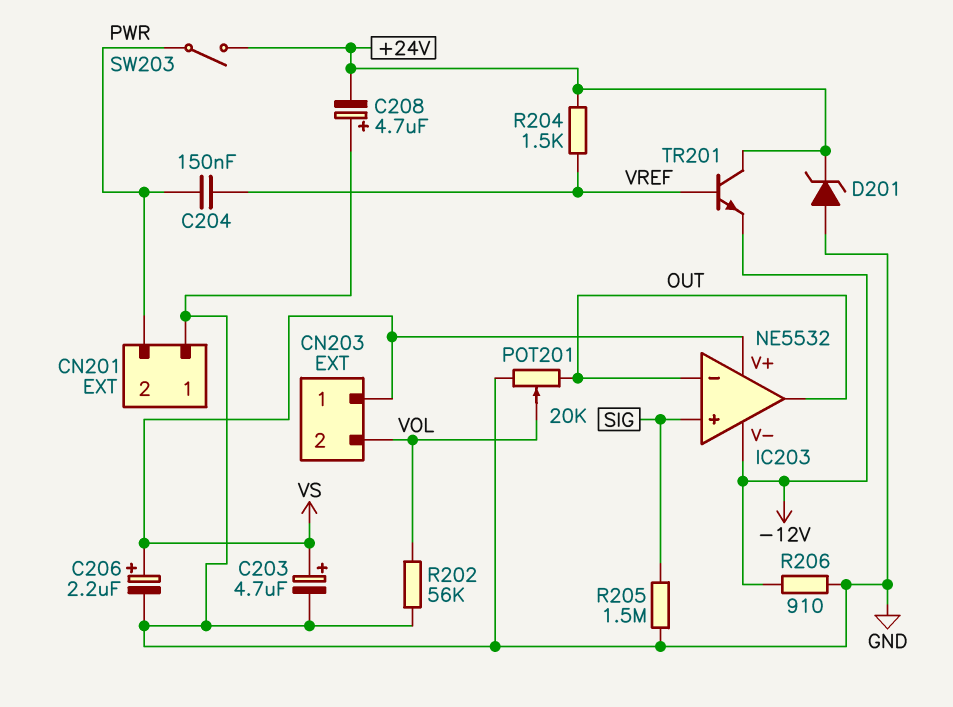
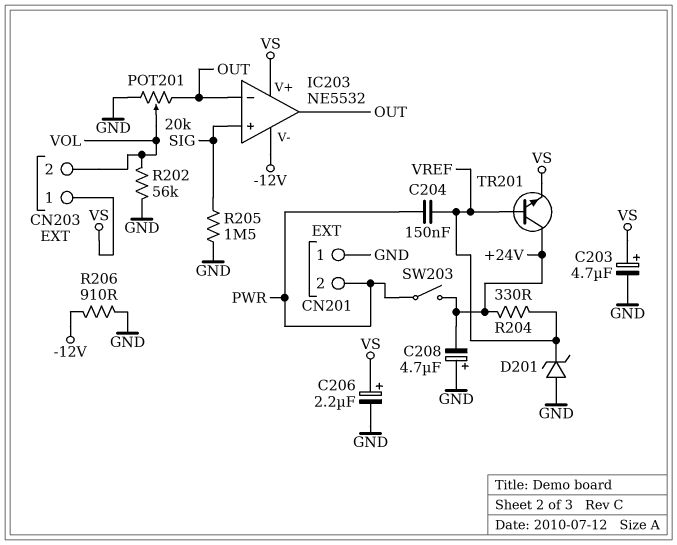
D201: zener (A GND, K +24V) -> zener (A GND, K VREF)
R204: 1.5k (+24V, VREF) -> 330 (+24V, VREF)
TR201: NPN (B VREF, C +24V, E -12V) -> NPN (B VREF, C +24V, E VS)

